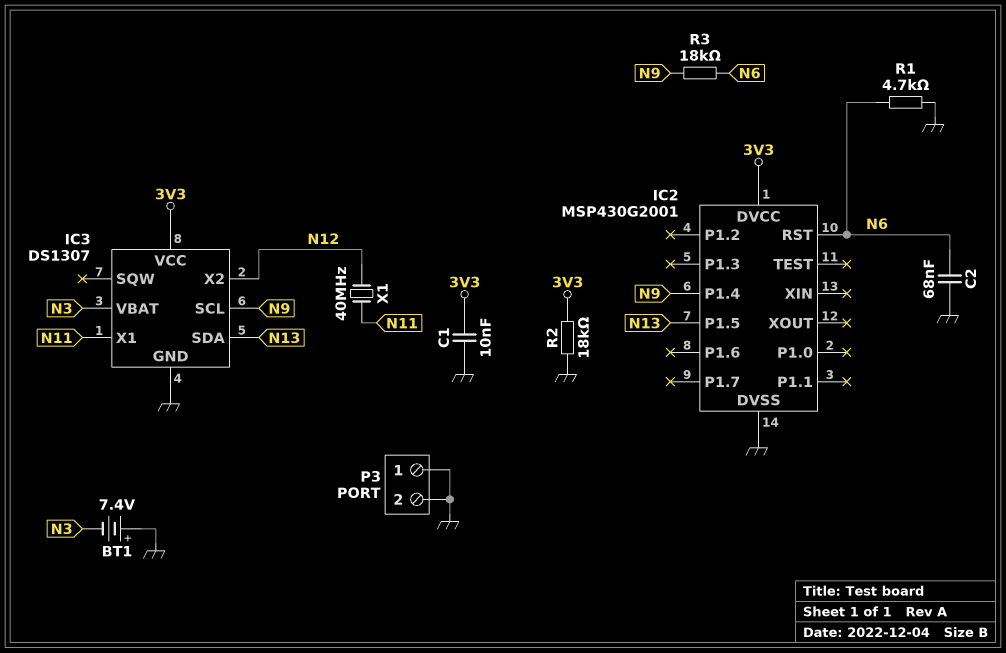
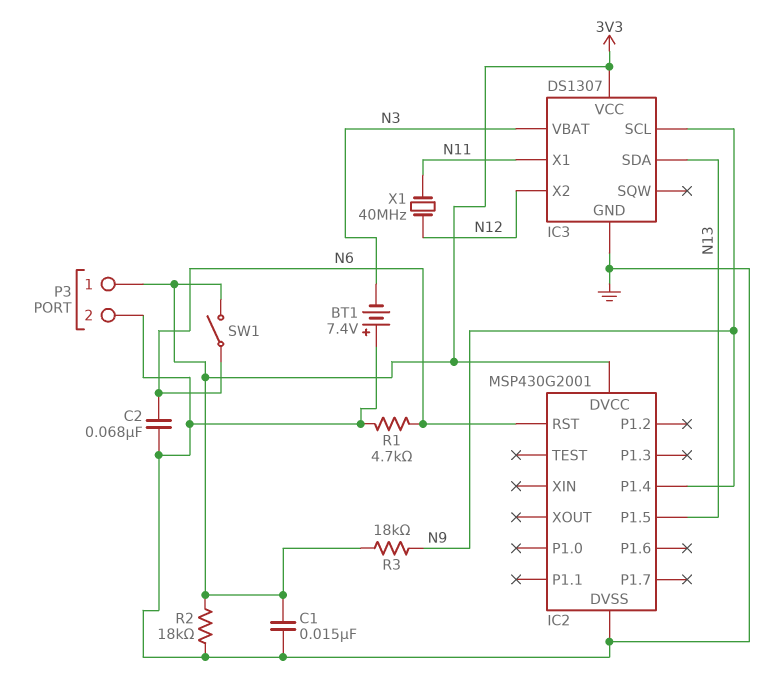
C1: 10nF (3V3, GND) -> 15nF (3V3, GND)
P3 pin 1: GND -> 3V3
R3: 18k (N6, N9) -> 18k (3V3, N9)
SW1: none -> switch (3V3, N6)

